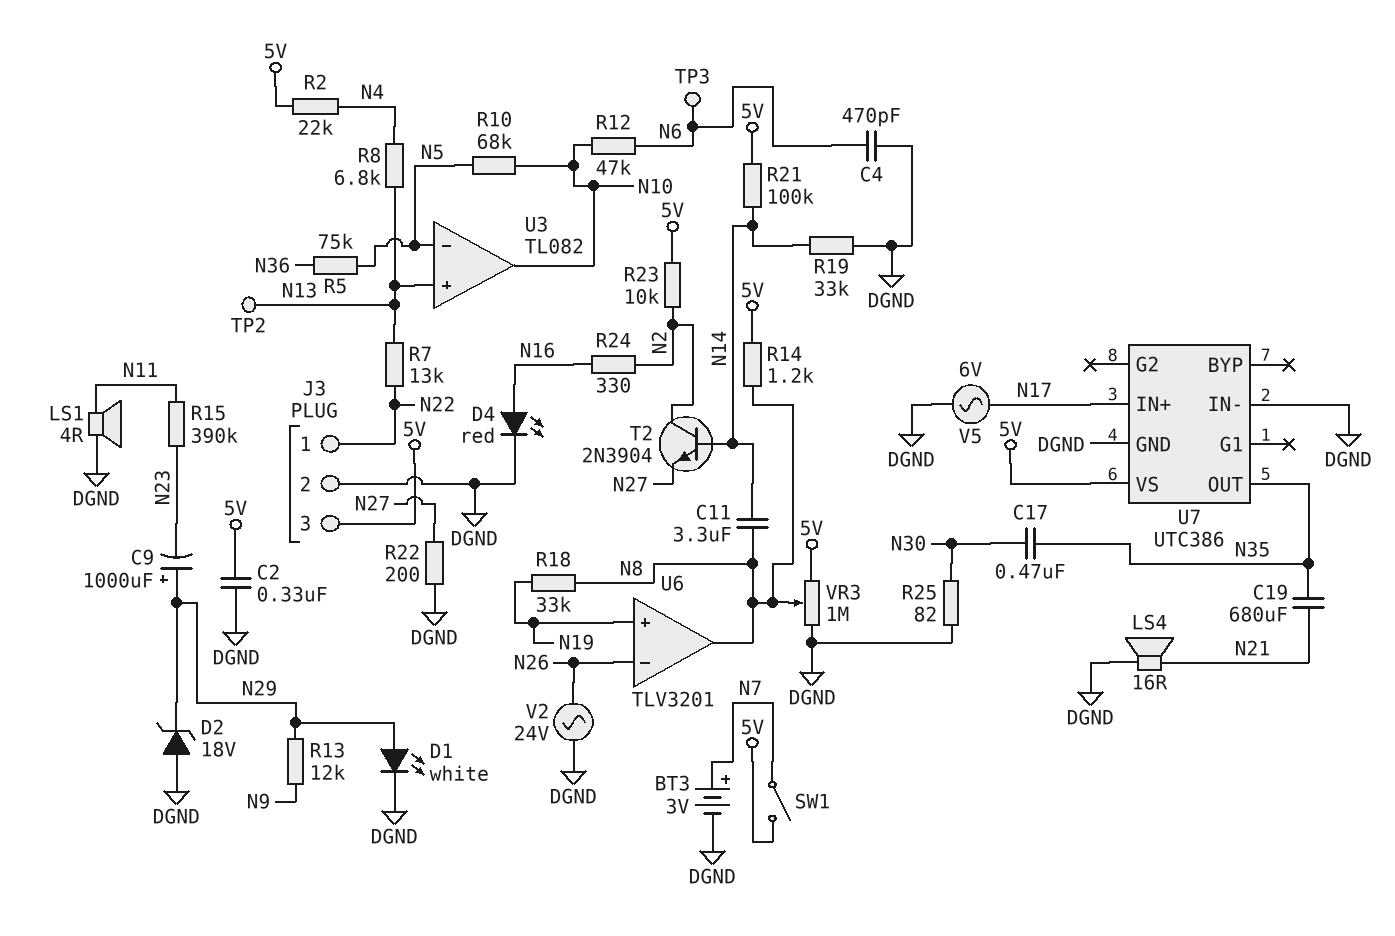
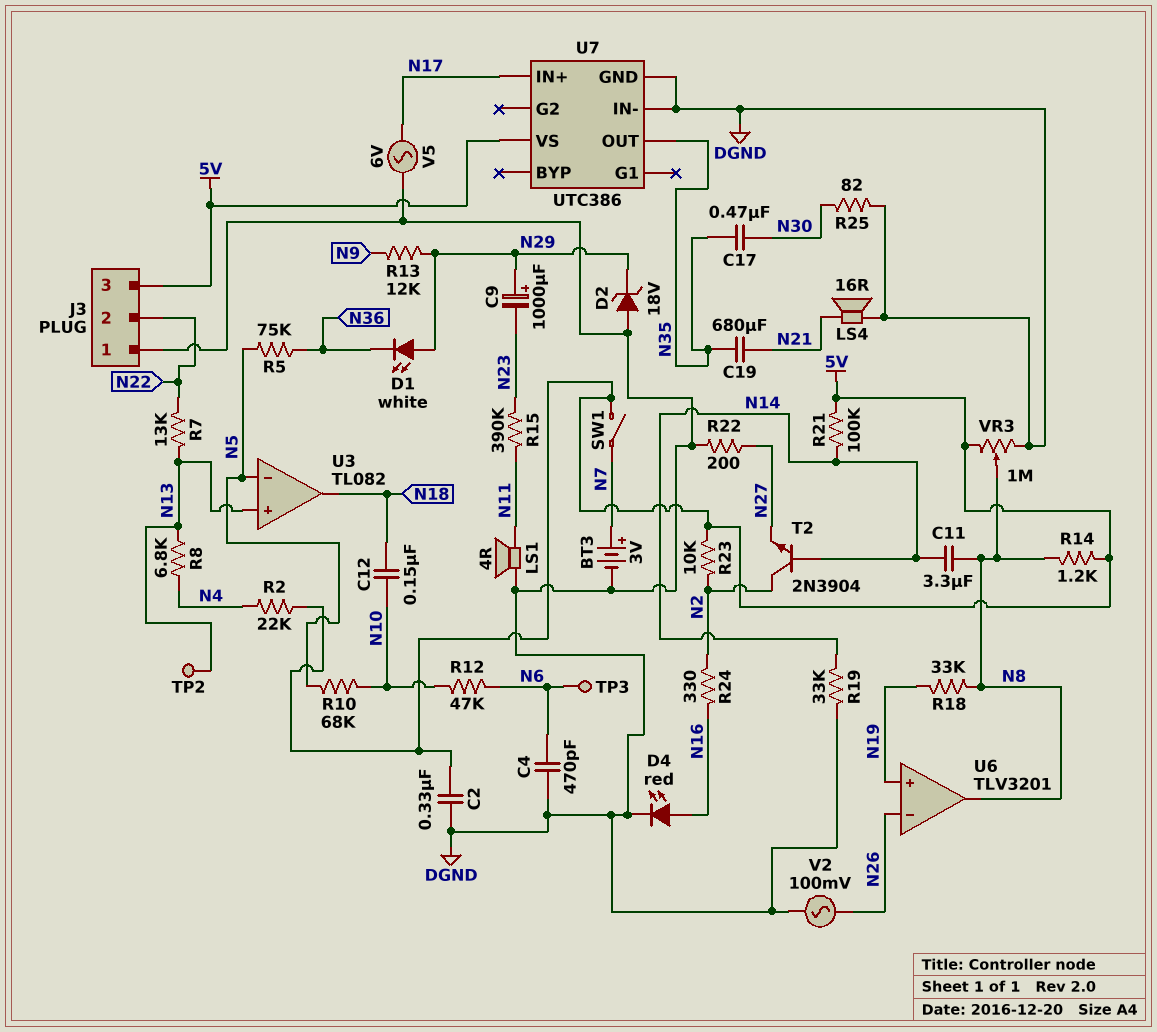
C12: none -> 150nF (N10, N18)
D1: LED white (A N29, K DGND) -> LED white (A N29, K N36)
J3 pin 1: N22 -> DGND
J3 pin 2: DGND -> N22
U3 pin out: N10 -> N18
V2: AC 24V (DGND, N26) -> AC 100mV (DGND, N26)

